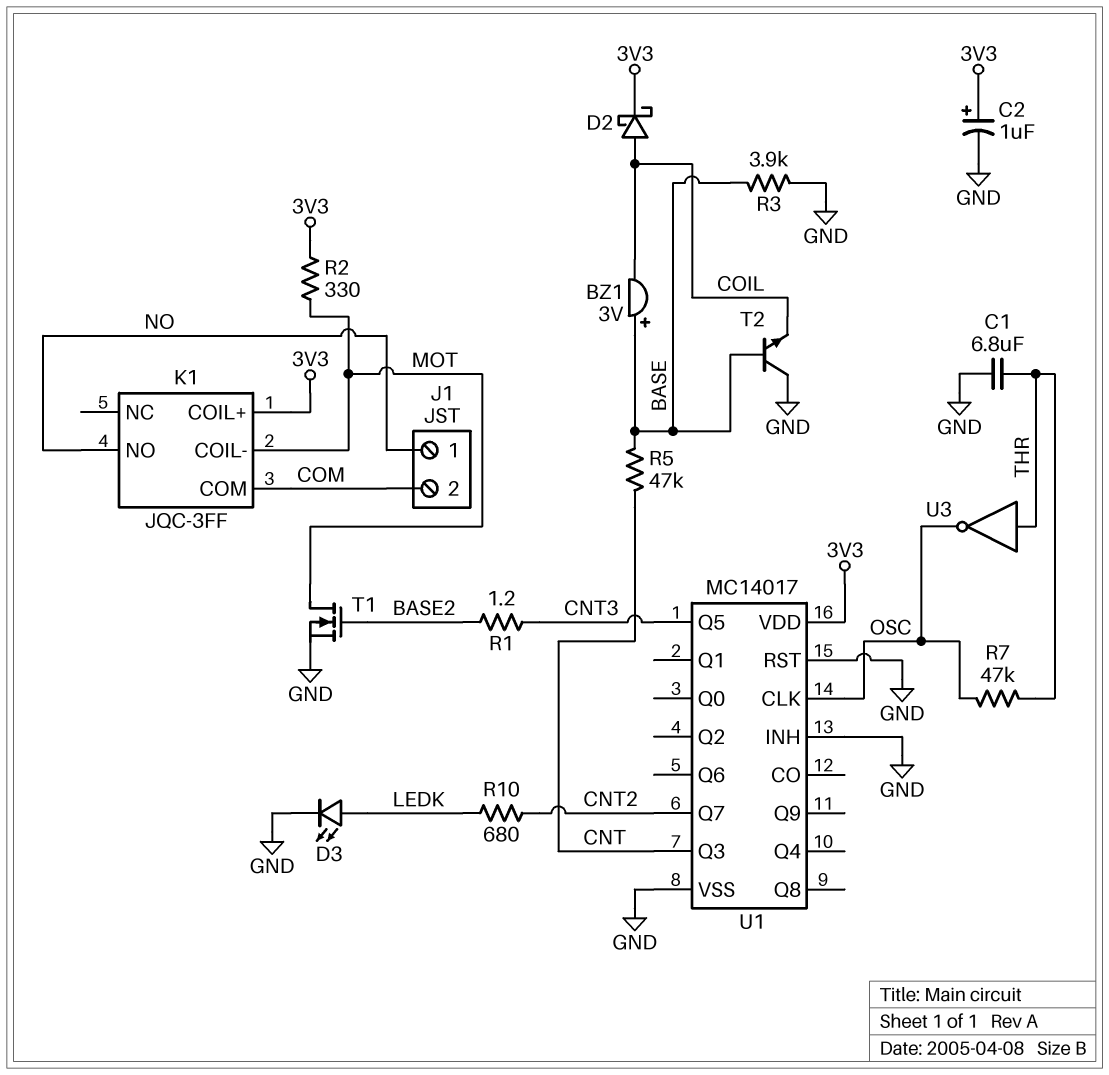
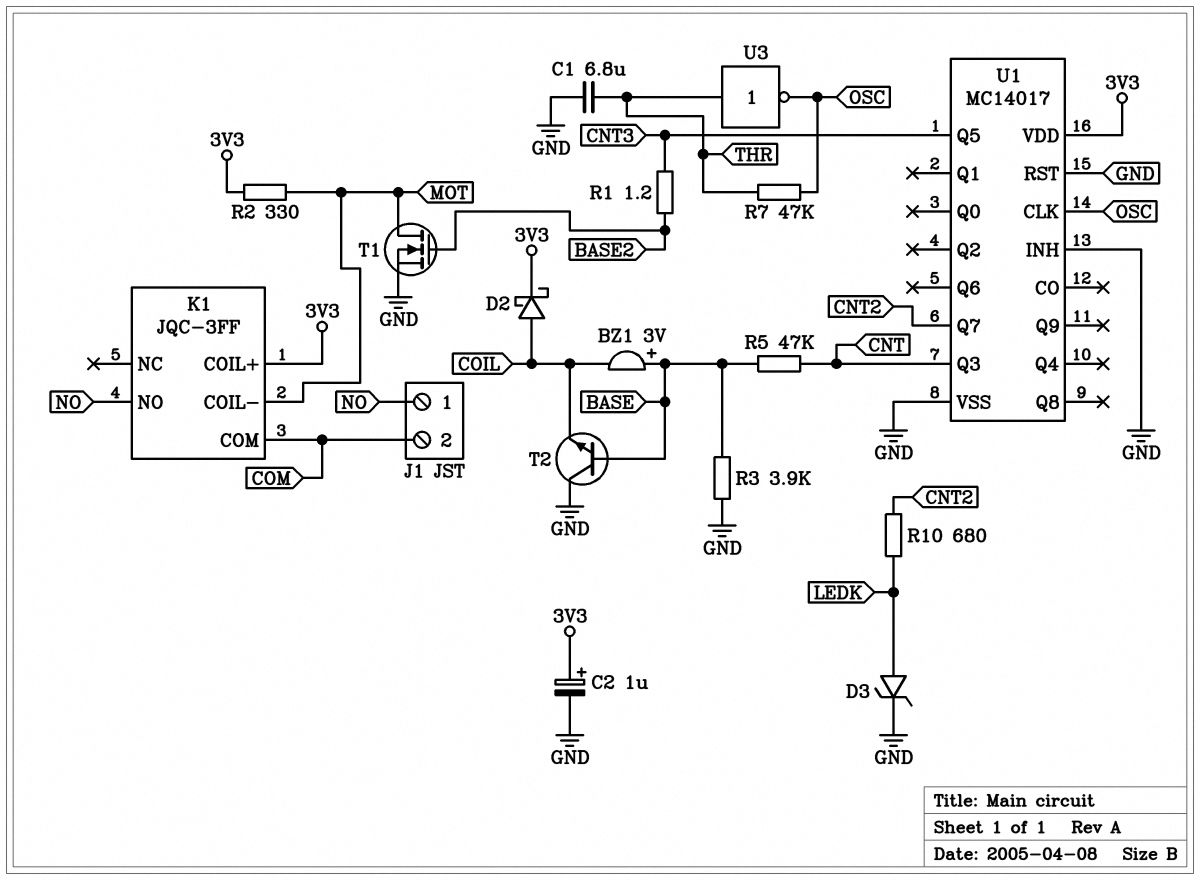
D3: LED (A LEDK, K GND) -> zener (A LEDK, K GND)

